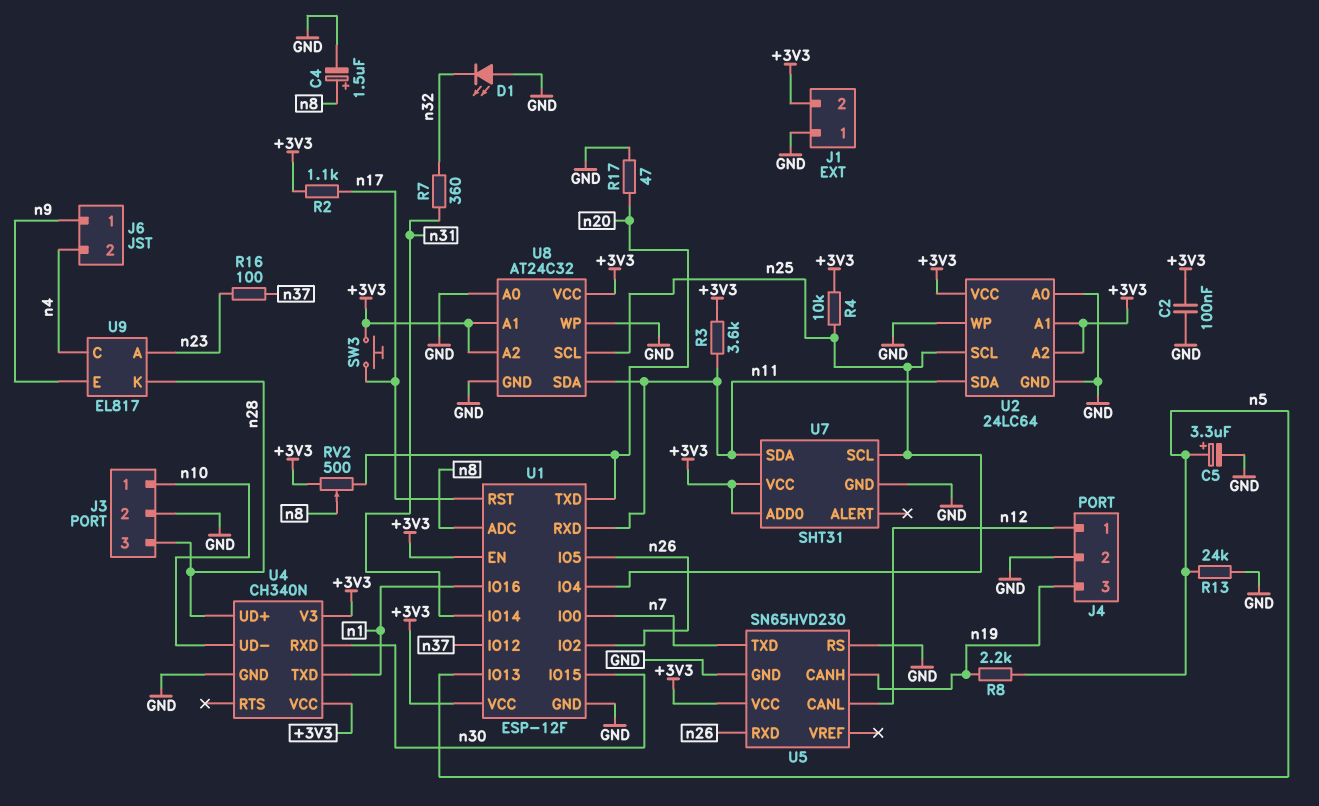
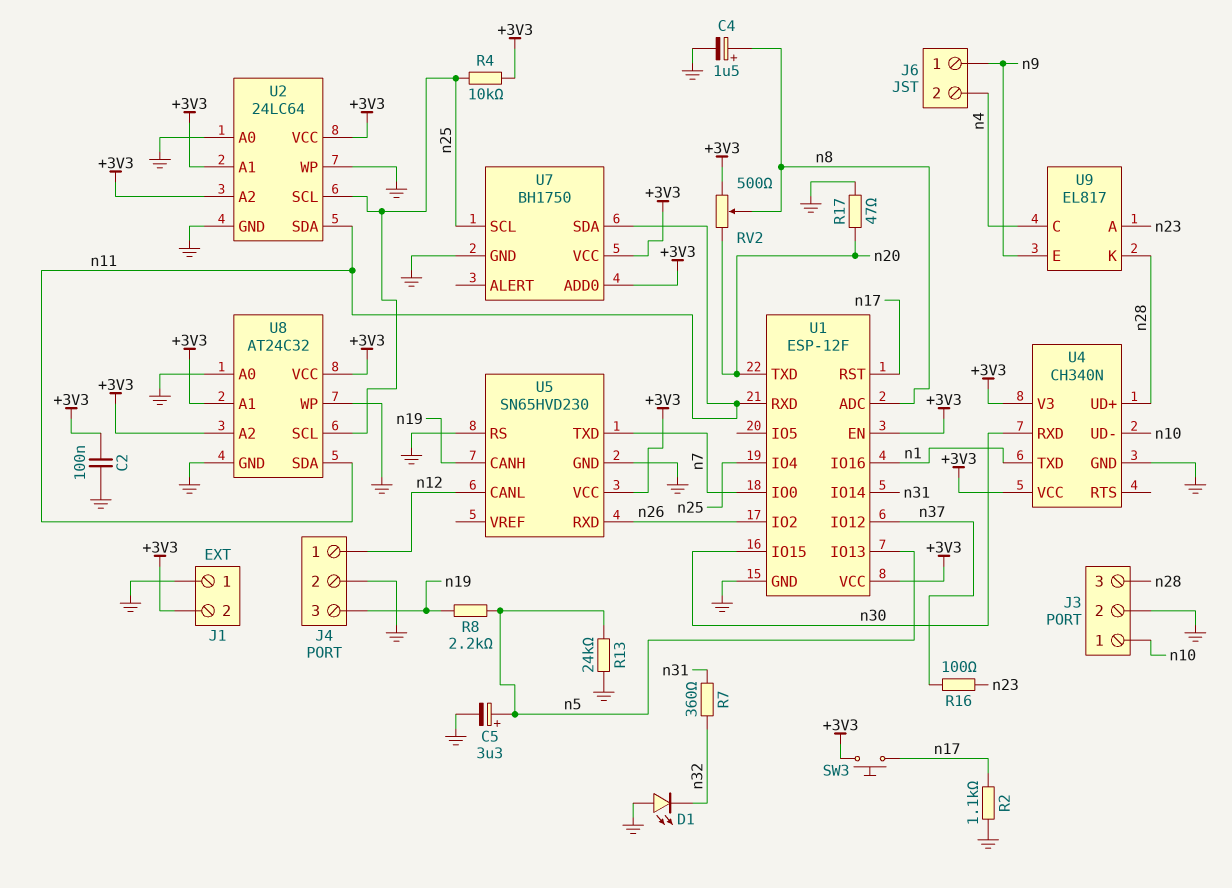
R2: 1.1k (+3V3, n17) -> 1.1k (GND, n17)
R3: 3.6k (+3V3, n11) -> none
U1 pin IO5: n26 -> none
U7: SHT31 -> BH1750

